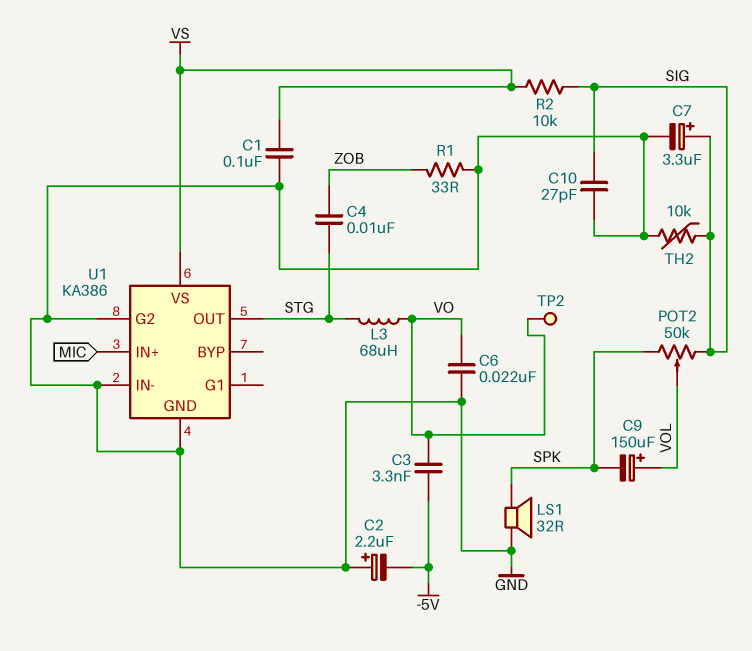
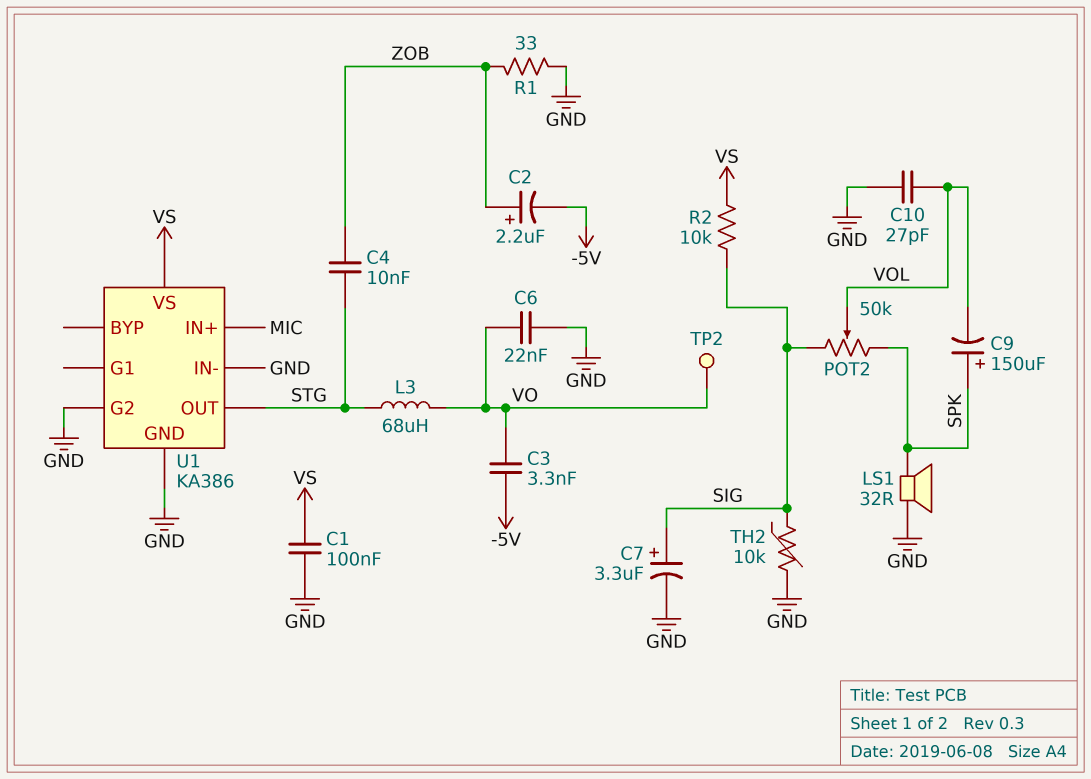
C2: 2.2uF (plus GND, minus -5V) -> 2.2uF (plus ZOB, minus -5V)
C9: 150uF (plus VOL, minus SPK) -> 150uF (plus SPK, minus VOL)
C10: 27pF (GND, SIG) -> 27pF (GND, VOL)

